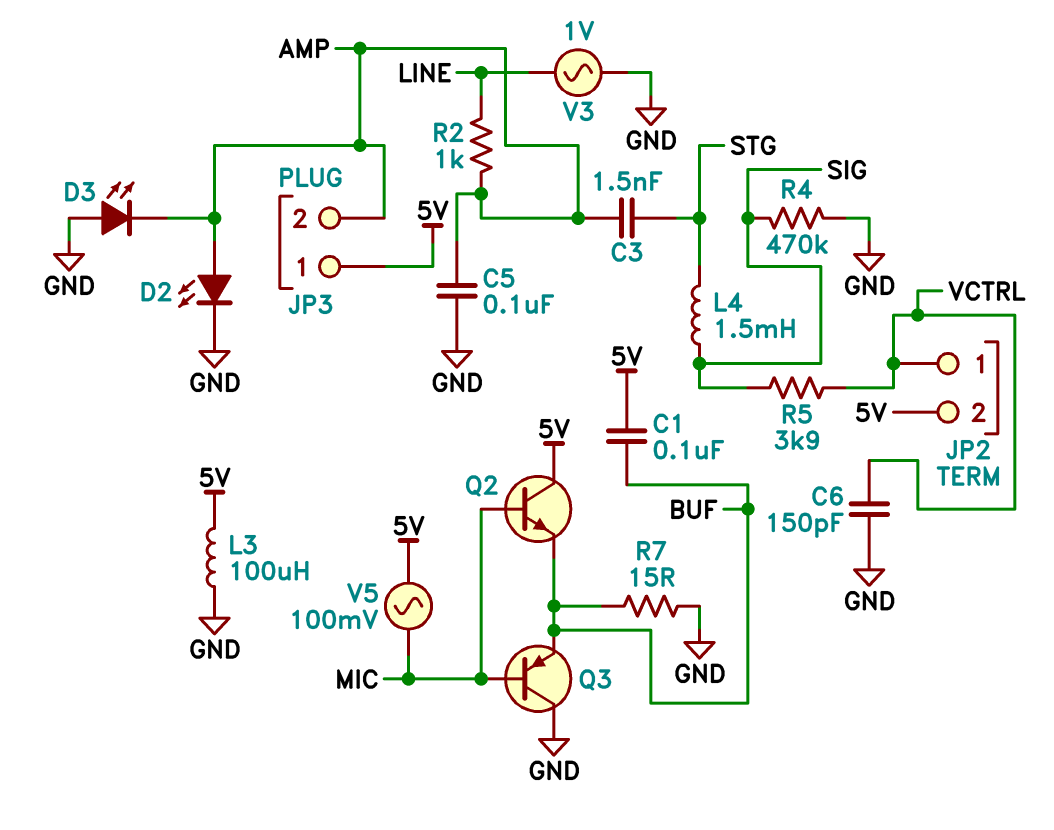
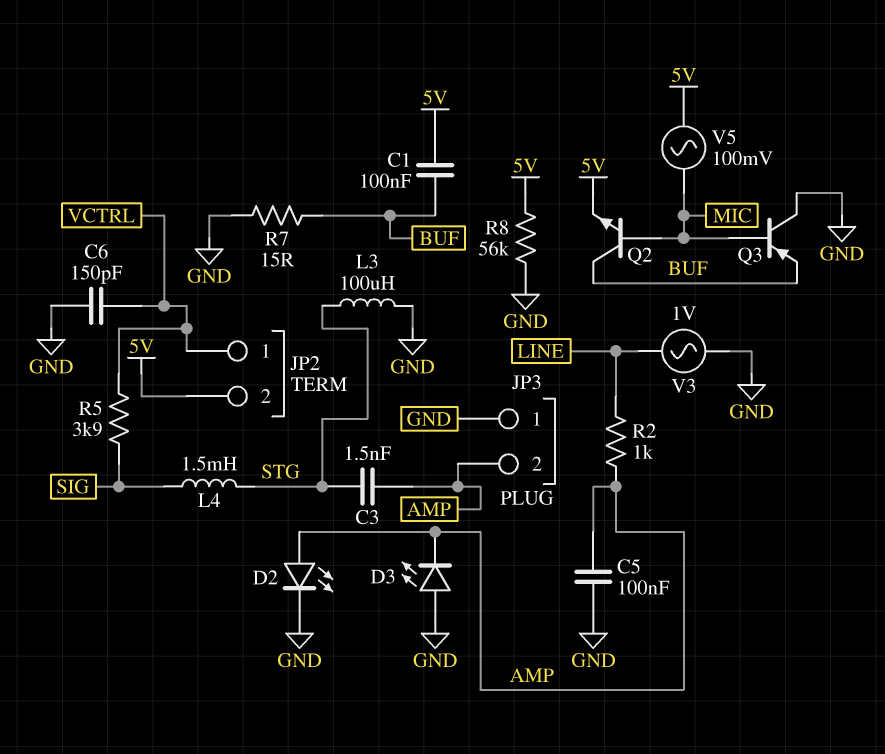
JP3 pin 1: 5V -> GND
L3: 100uH (5V, GND) -> 100uH (GND, STG)
Q2: NPN (B MIC, C 5V, E BUF) -> NPN (B MIC, C BUF, E 5V)
R4: 470k (GND, SIG) -> none
R8: none -> 56k (5V, GND)

